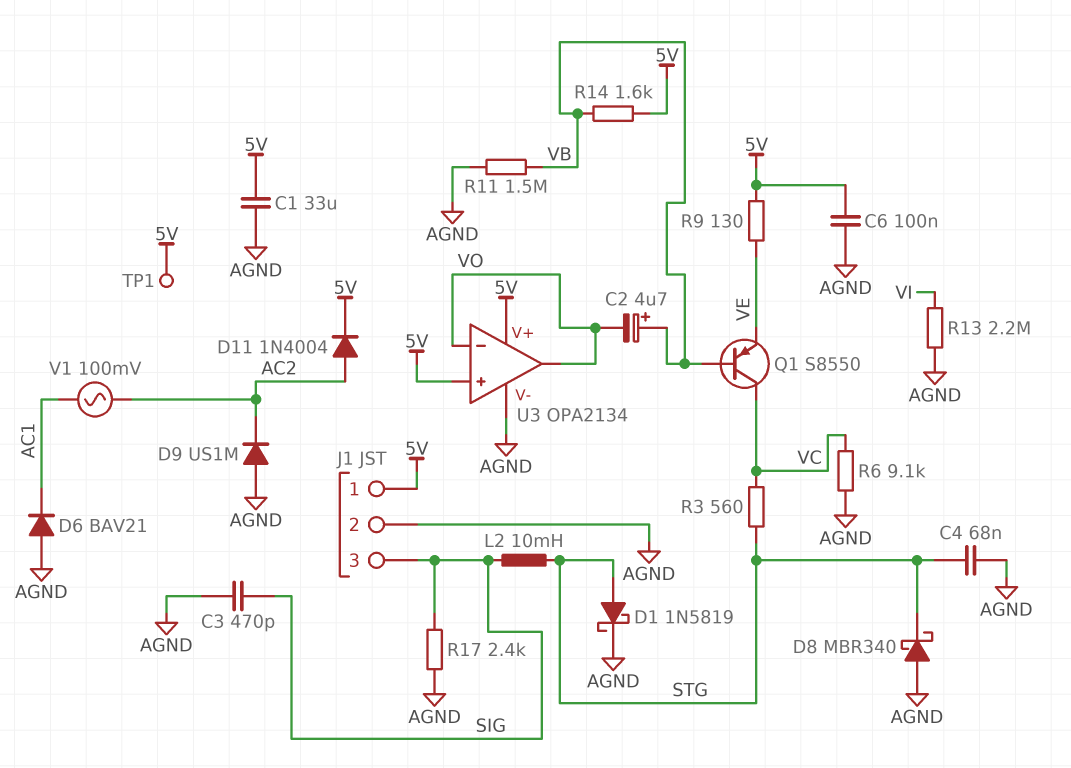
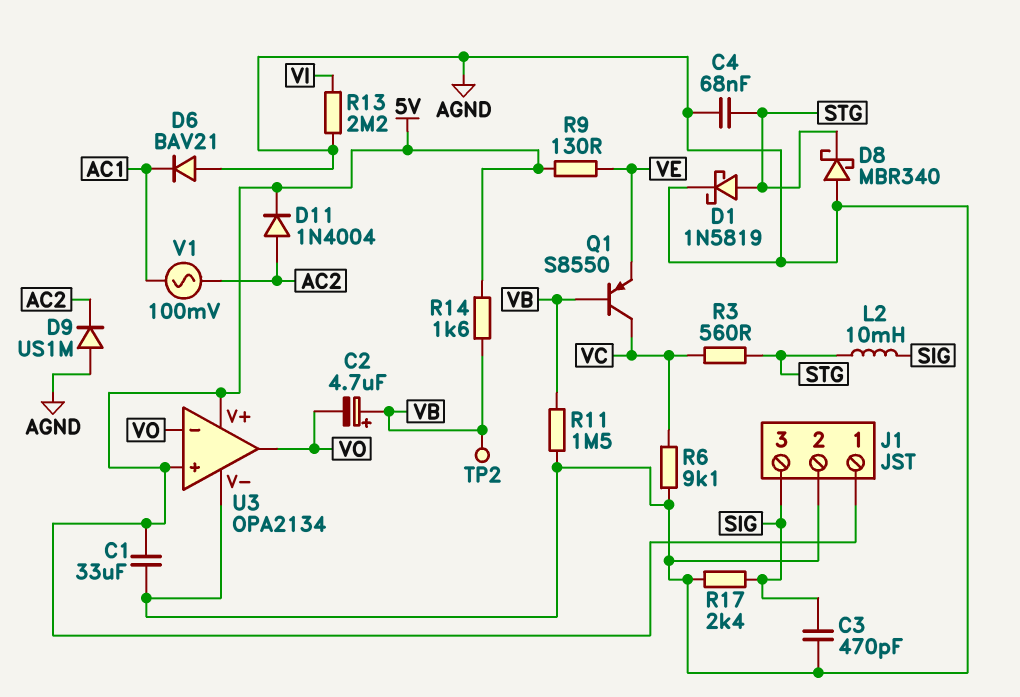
C6: 100nF (5V, AGND) -> none
TP1: test point (5V) -> none
TP2: none -> test point (VB)

